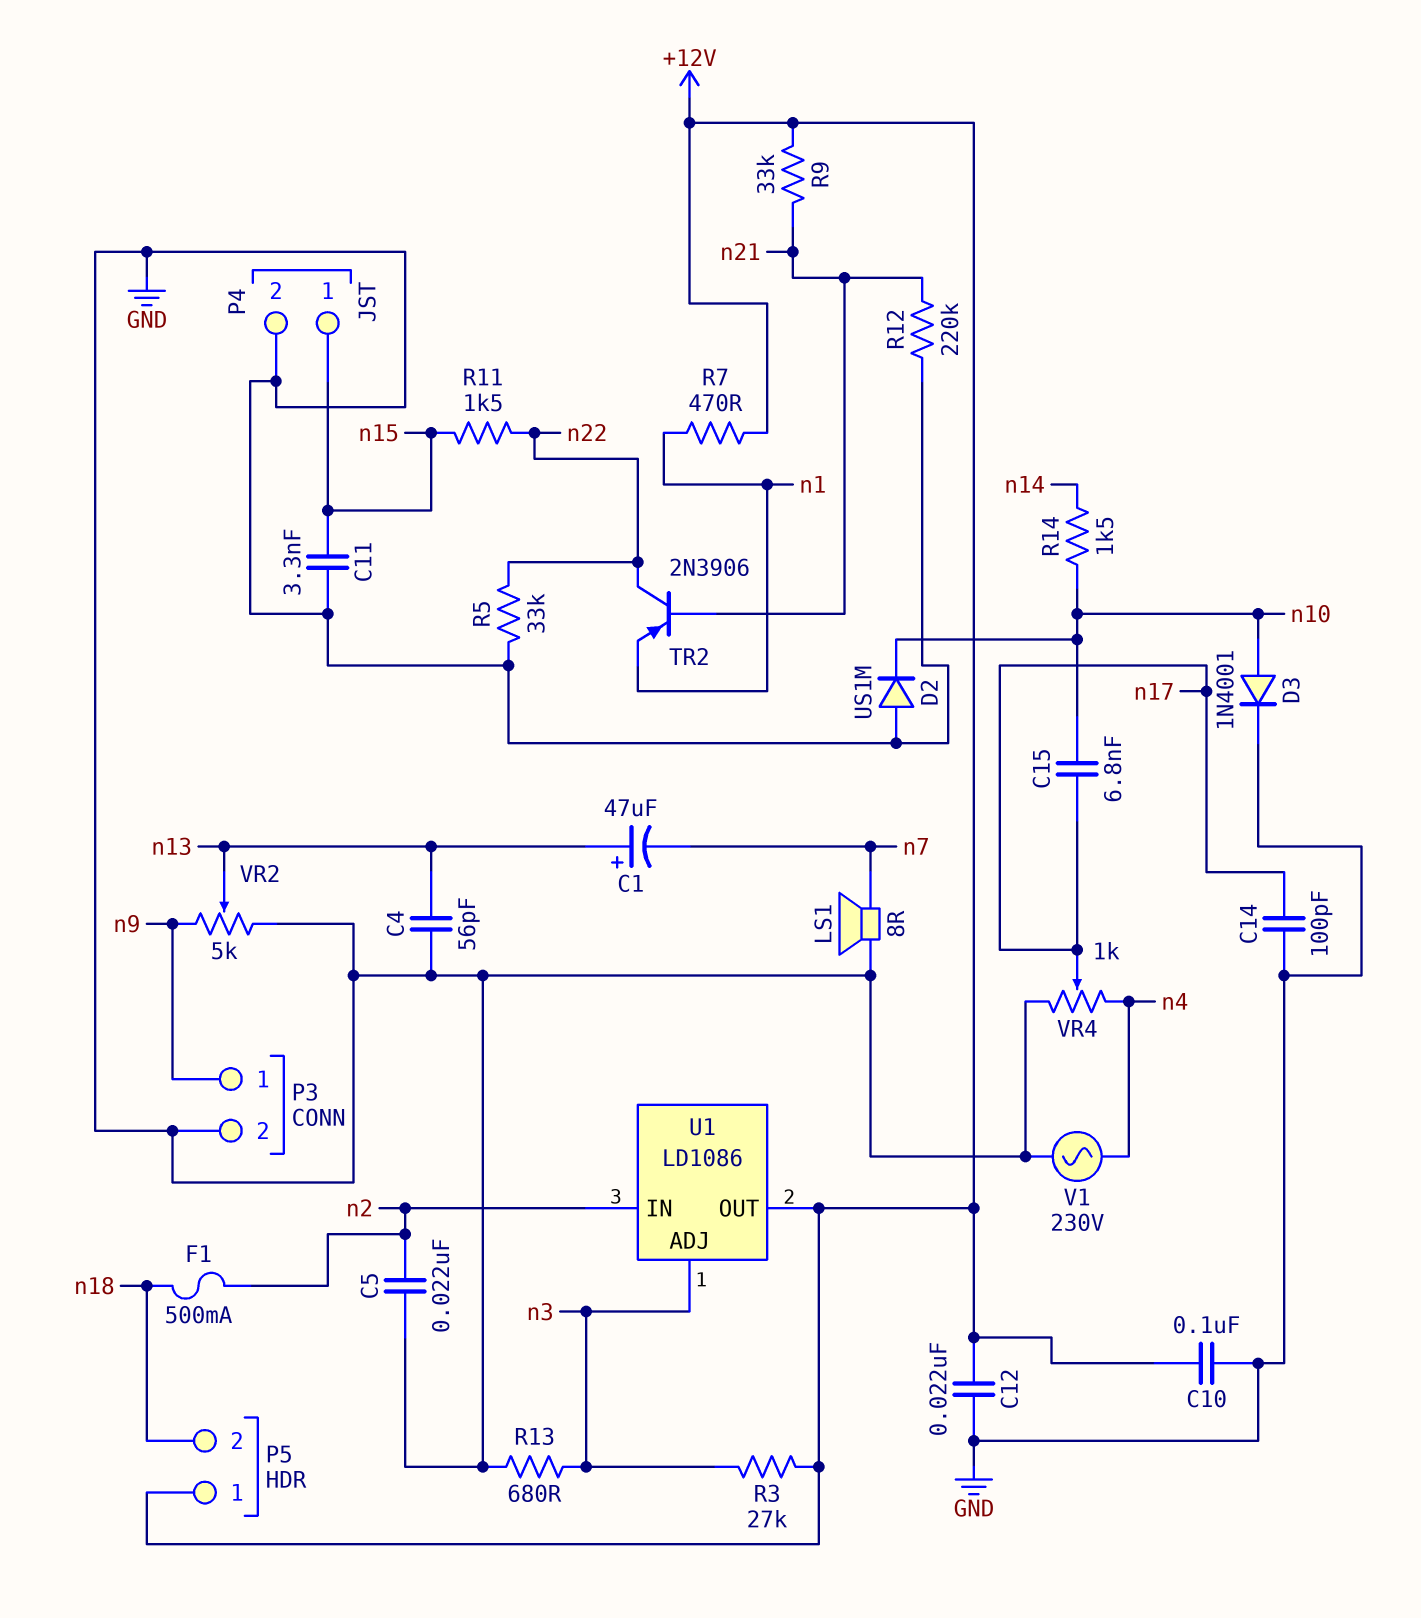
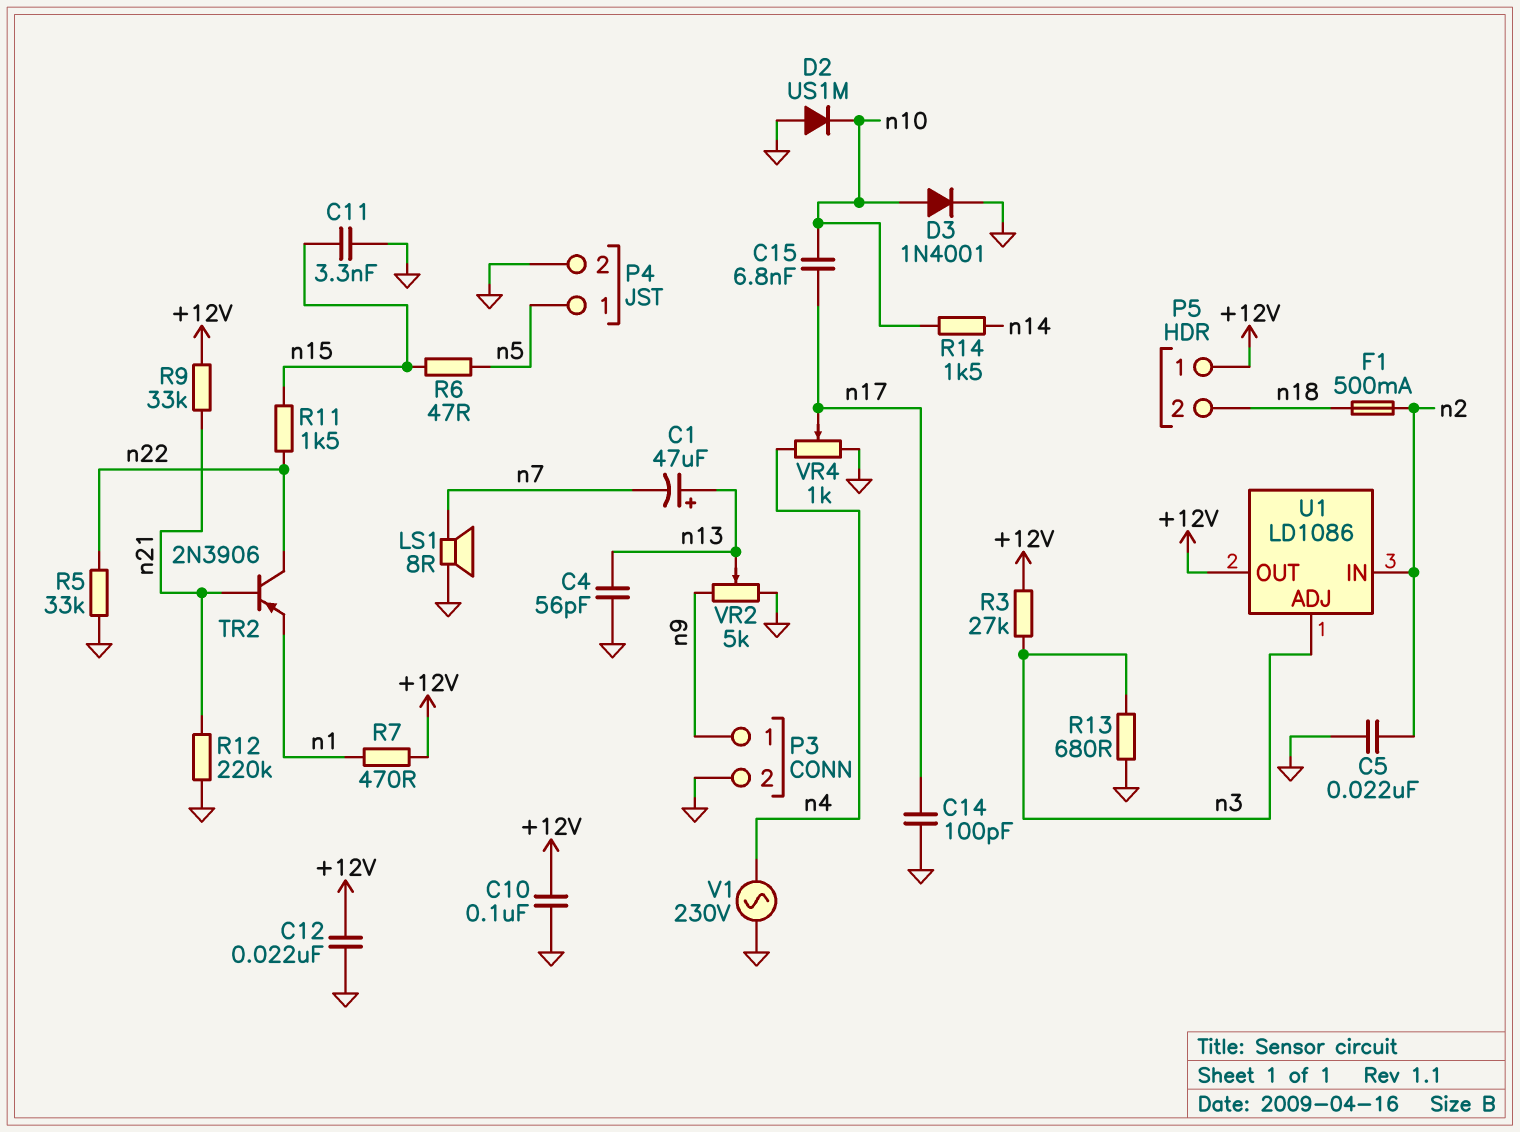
P4 pin 1: n15 -> n5
R6: none -> 47 (n5, n15)

